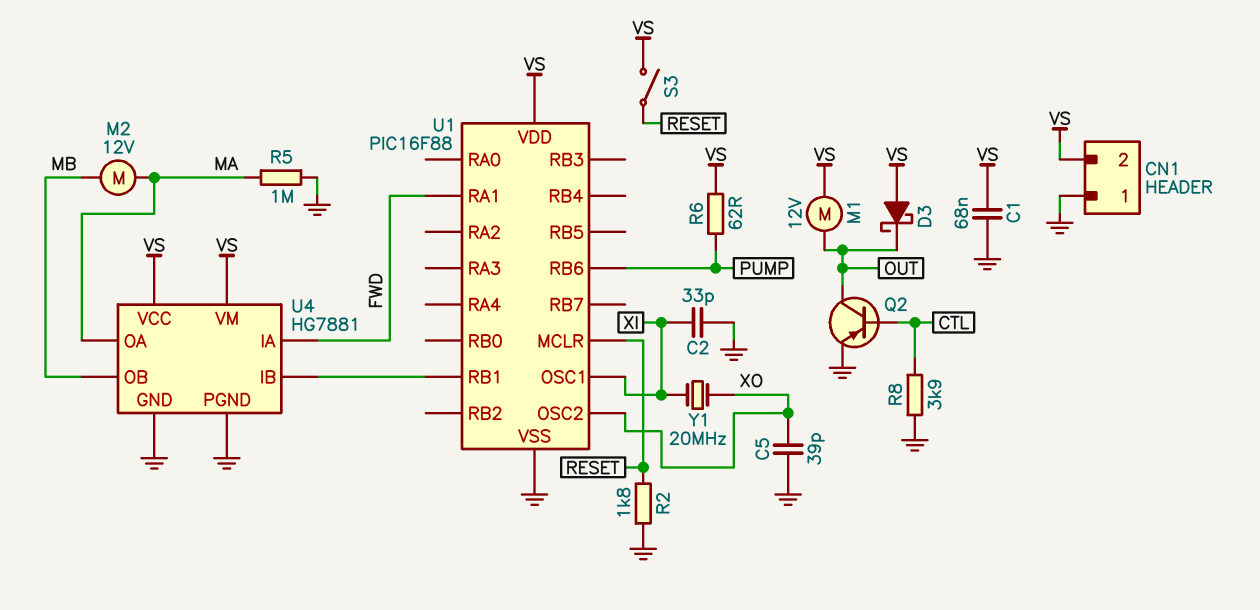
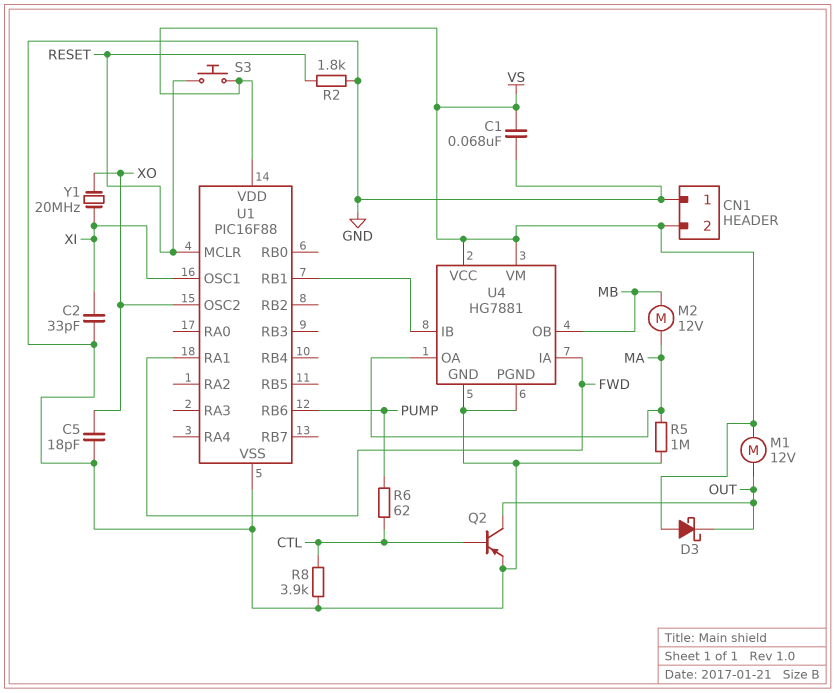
C5: 39pF (GND, XO) -> 18pF (GND, XO)
R6: 62 (PUMP, VS) -> 62 (CTL, PUMP)
S3: switch (RESET, VS) -> button (RESET, VS)

